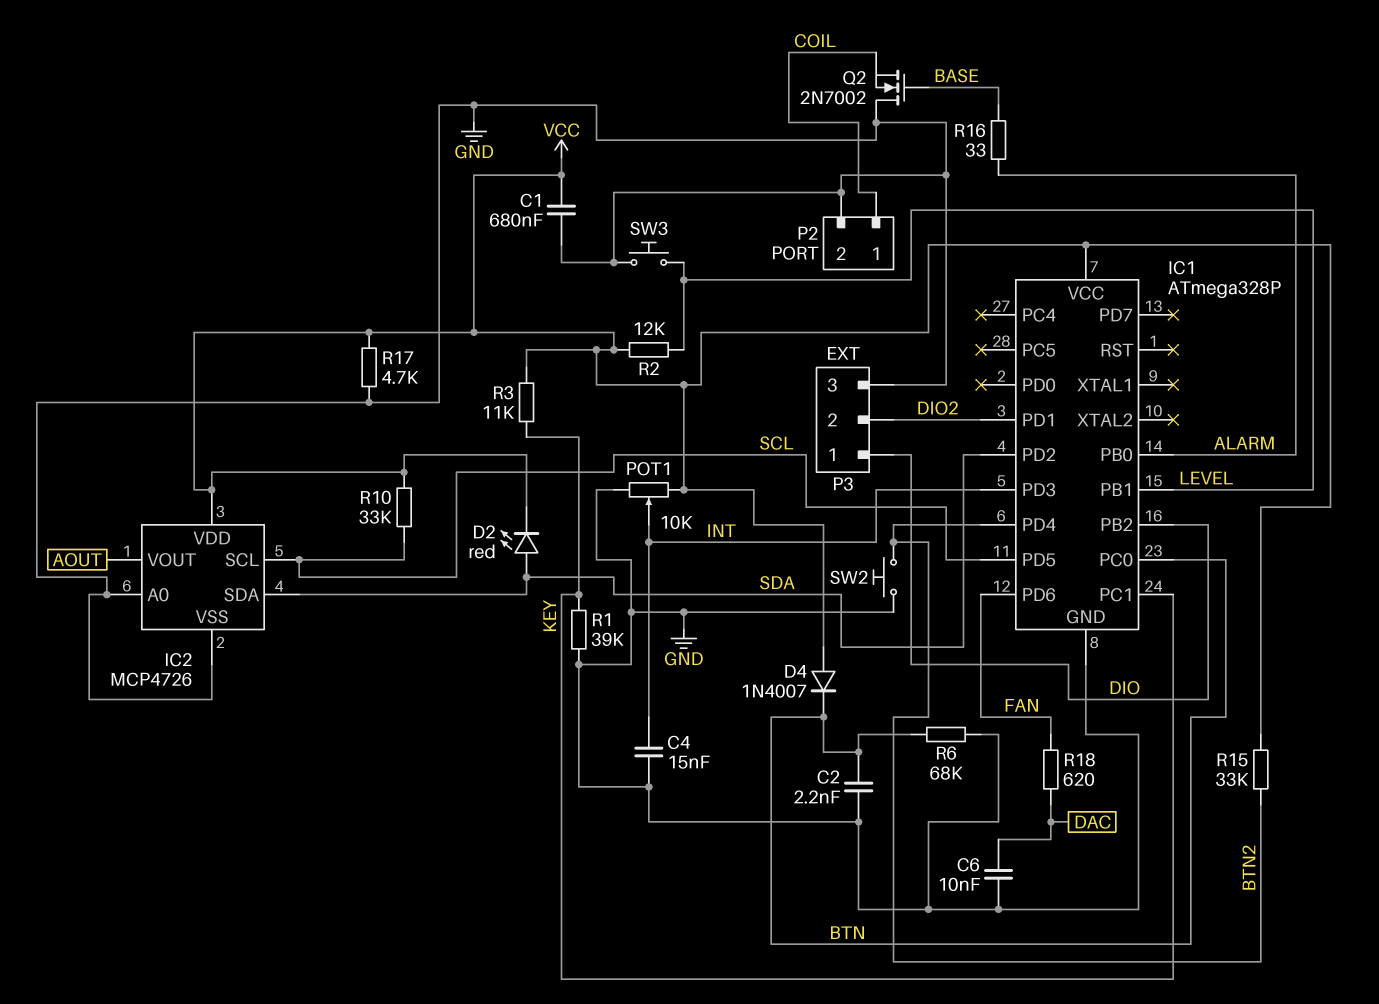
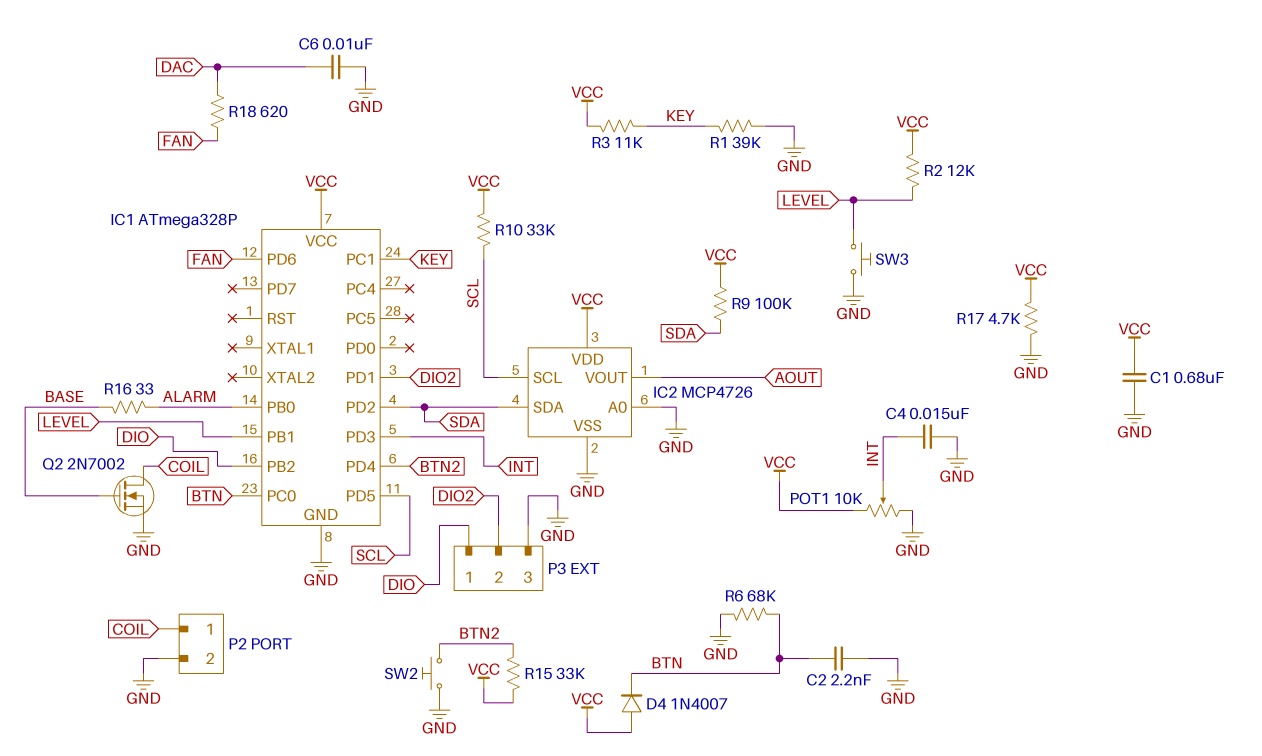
D2: LED red (A SDA, K VCC) -> none
Q2: NMOS 2N7002 (G BASE, D GND, S COIL) -> NMOS 2N7002 (G BASE, D COIL, S GND)
R9: none -> 100k (SDA, VCC)

